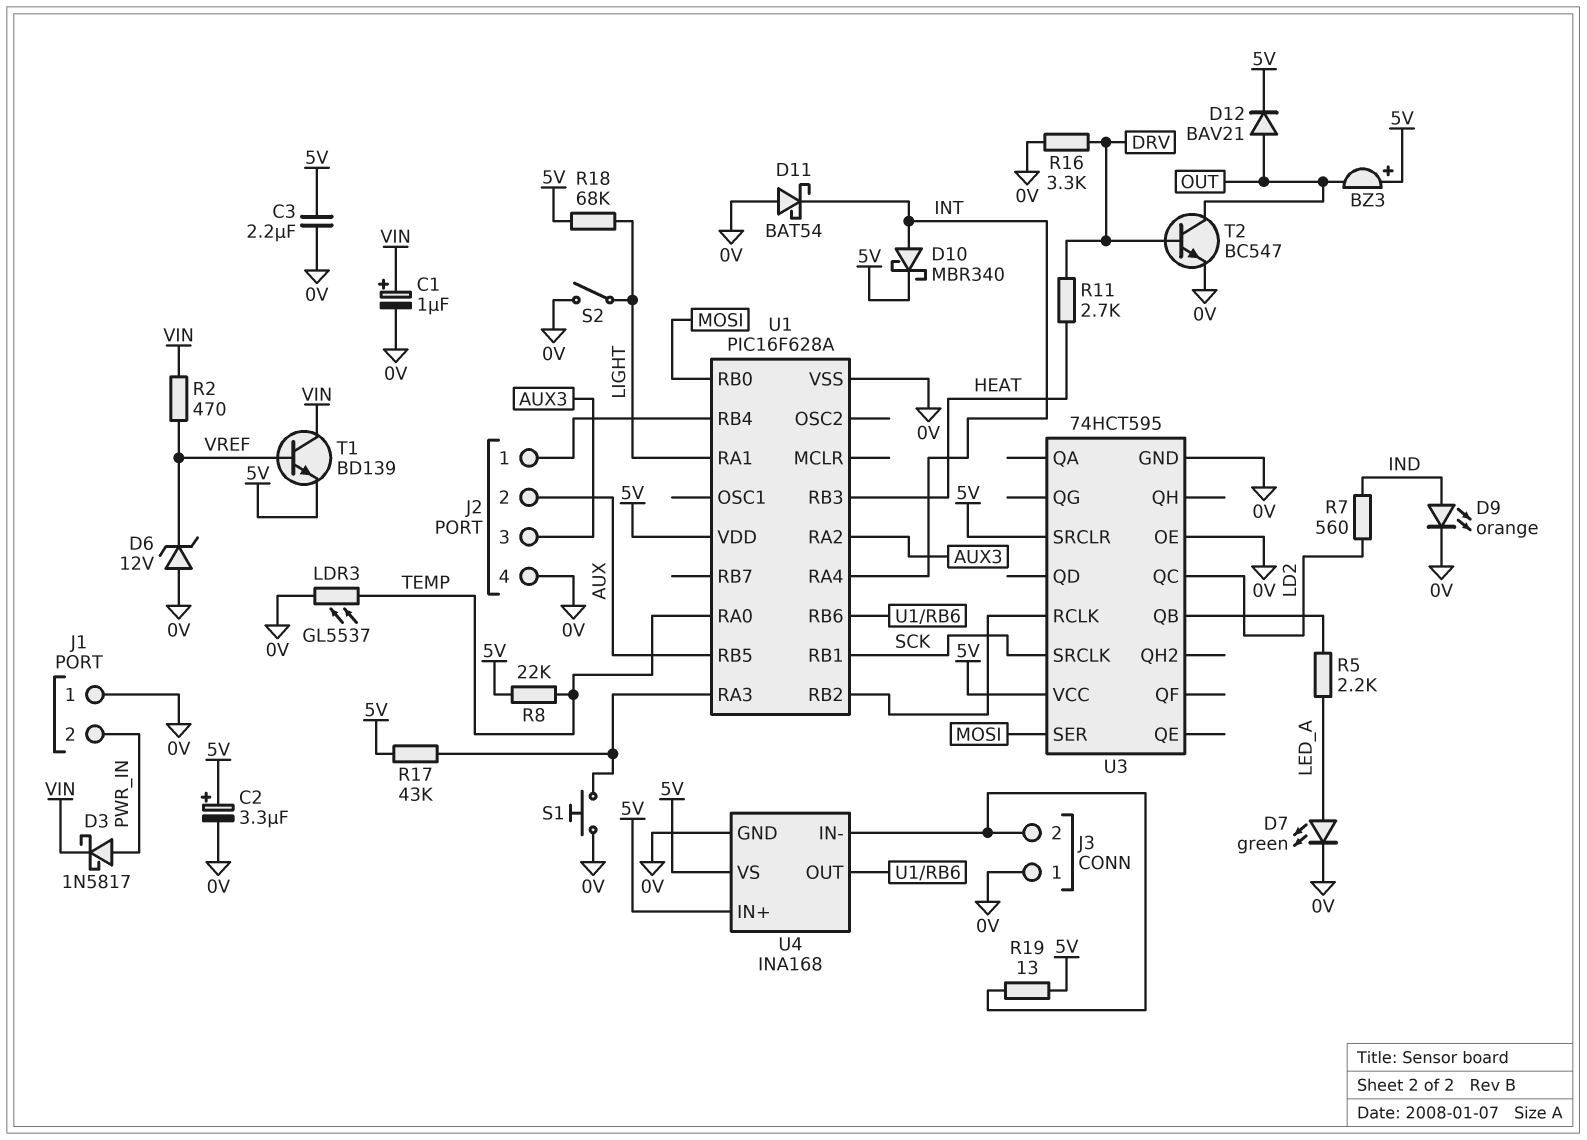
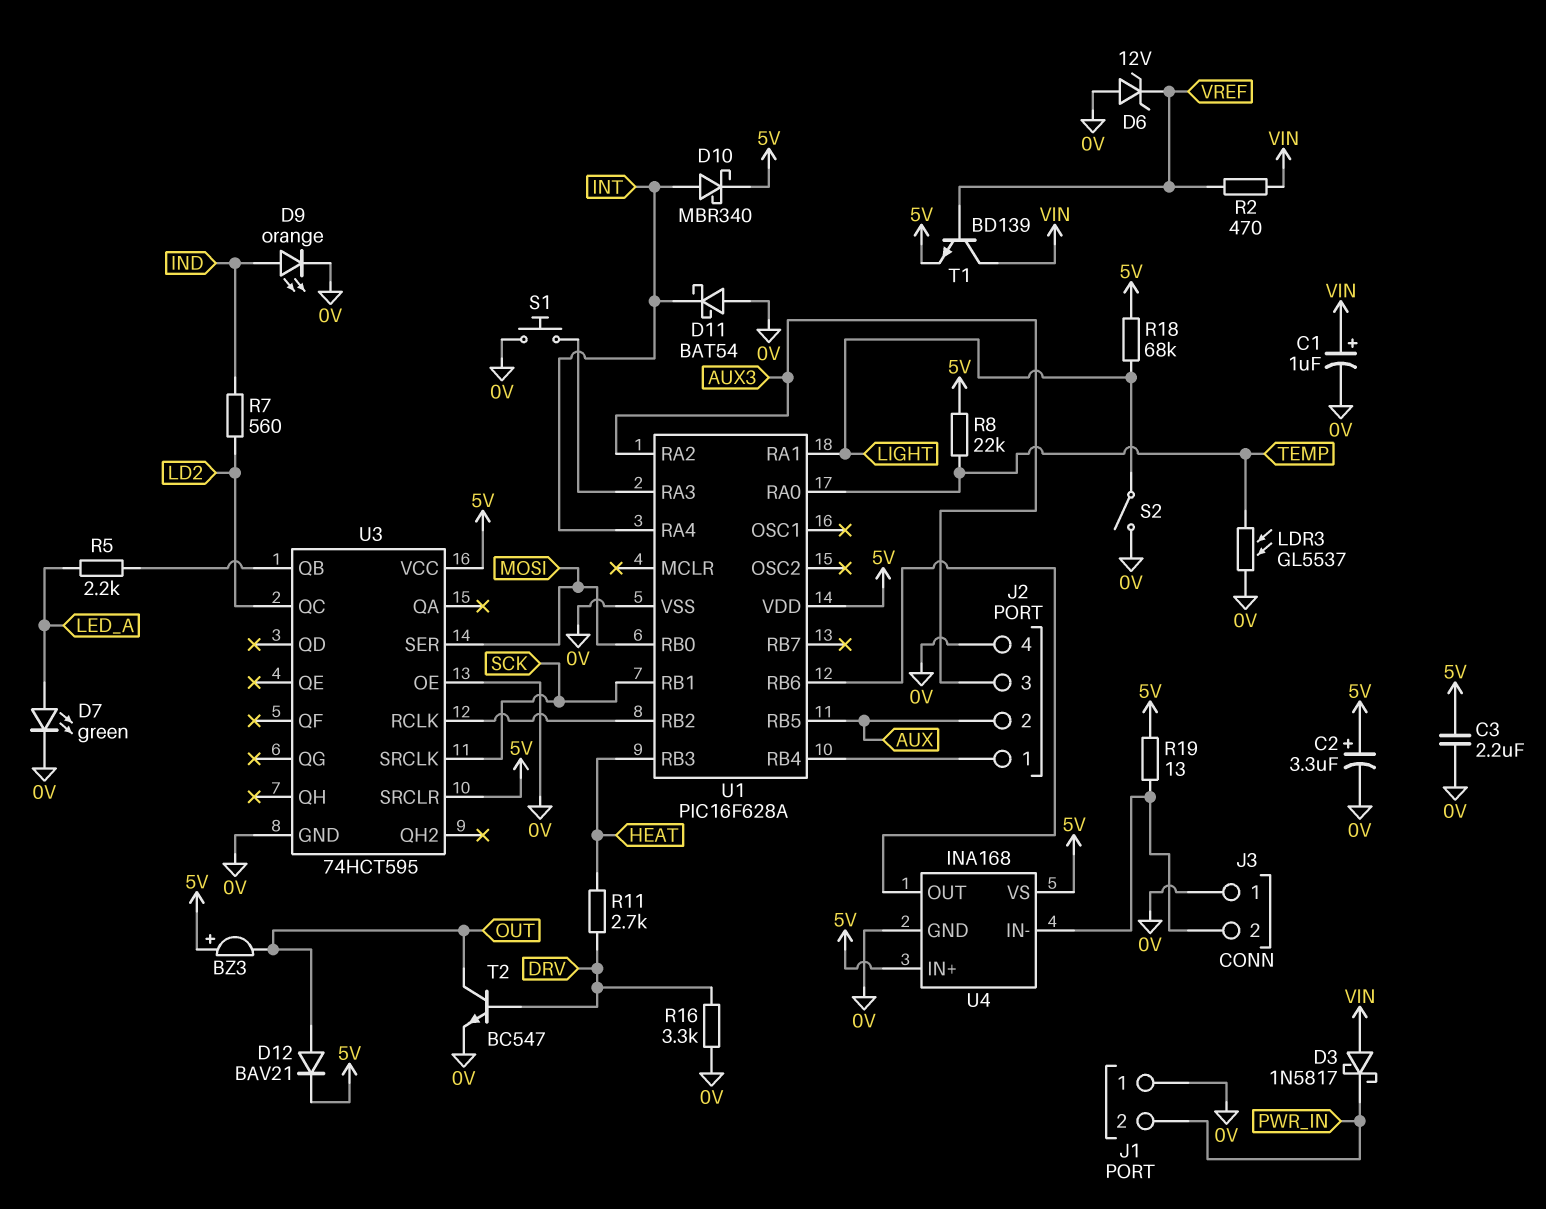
D3: schottky 1N5817 (A PWR_IN, K VIN) -> schottky 1N5817 (A VIN, K PWR_IN)
R17: 43k (5V, U1/RA3) -> none

